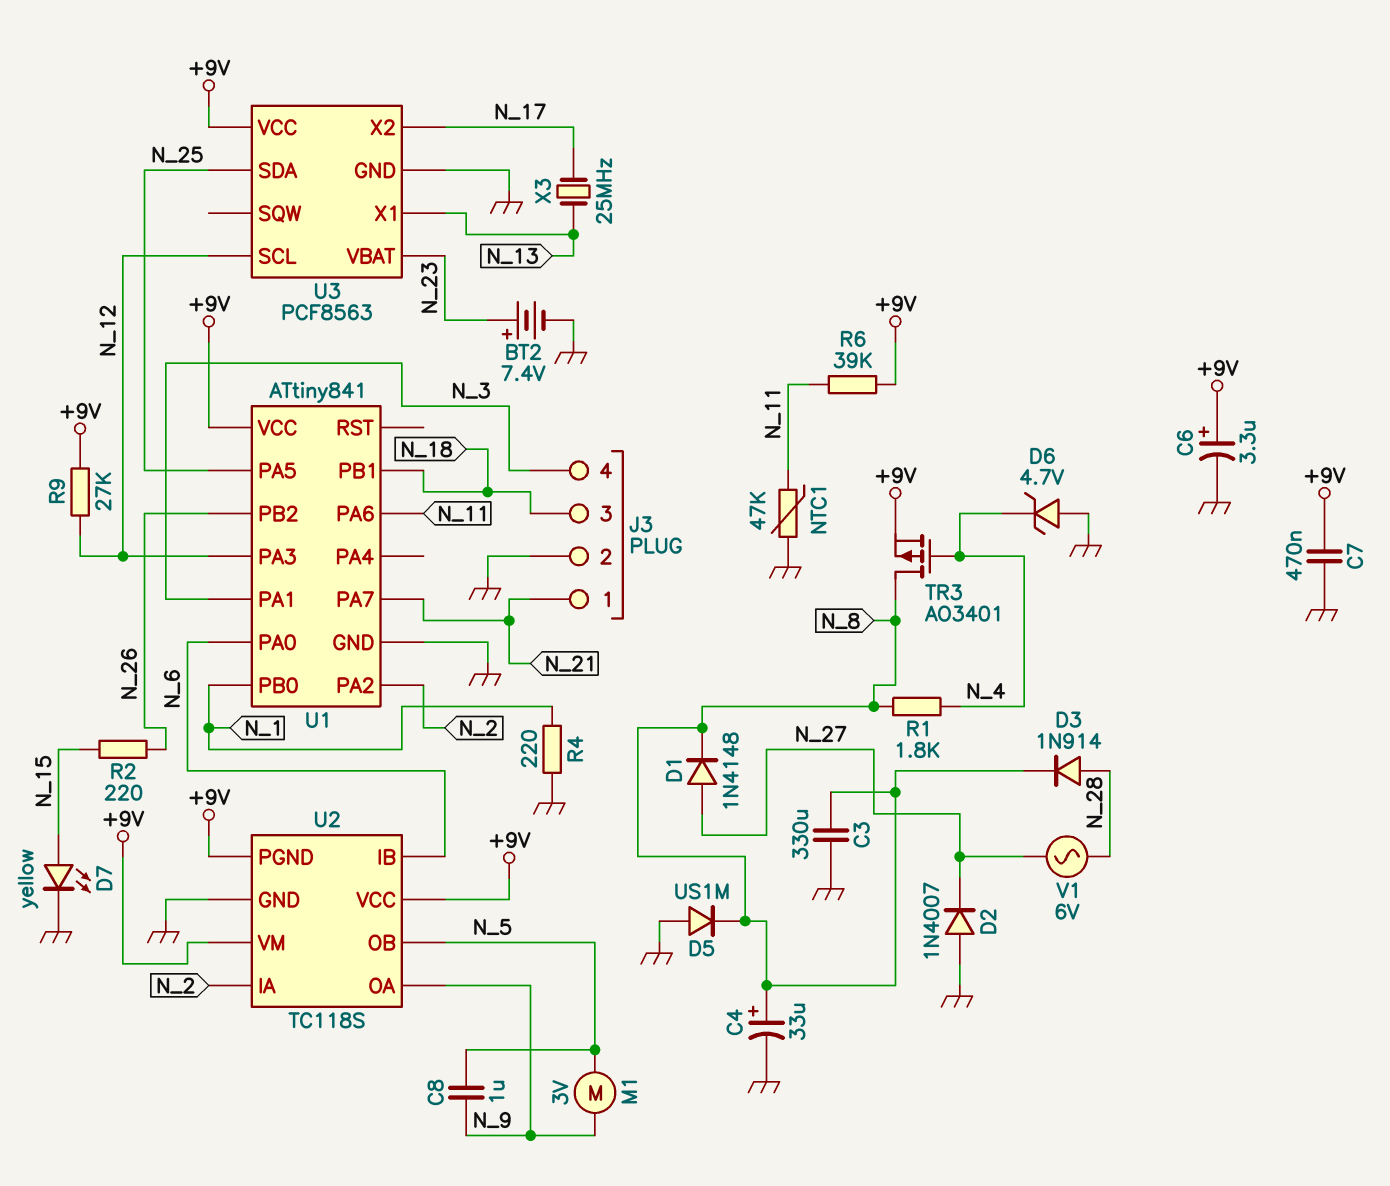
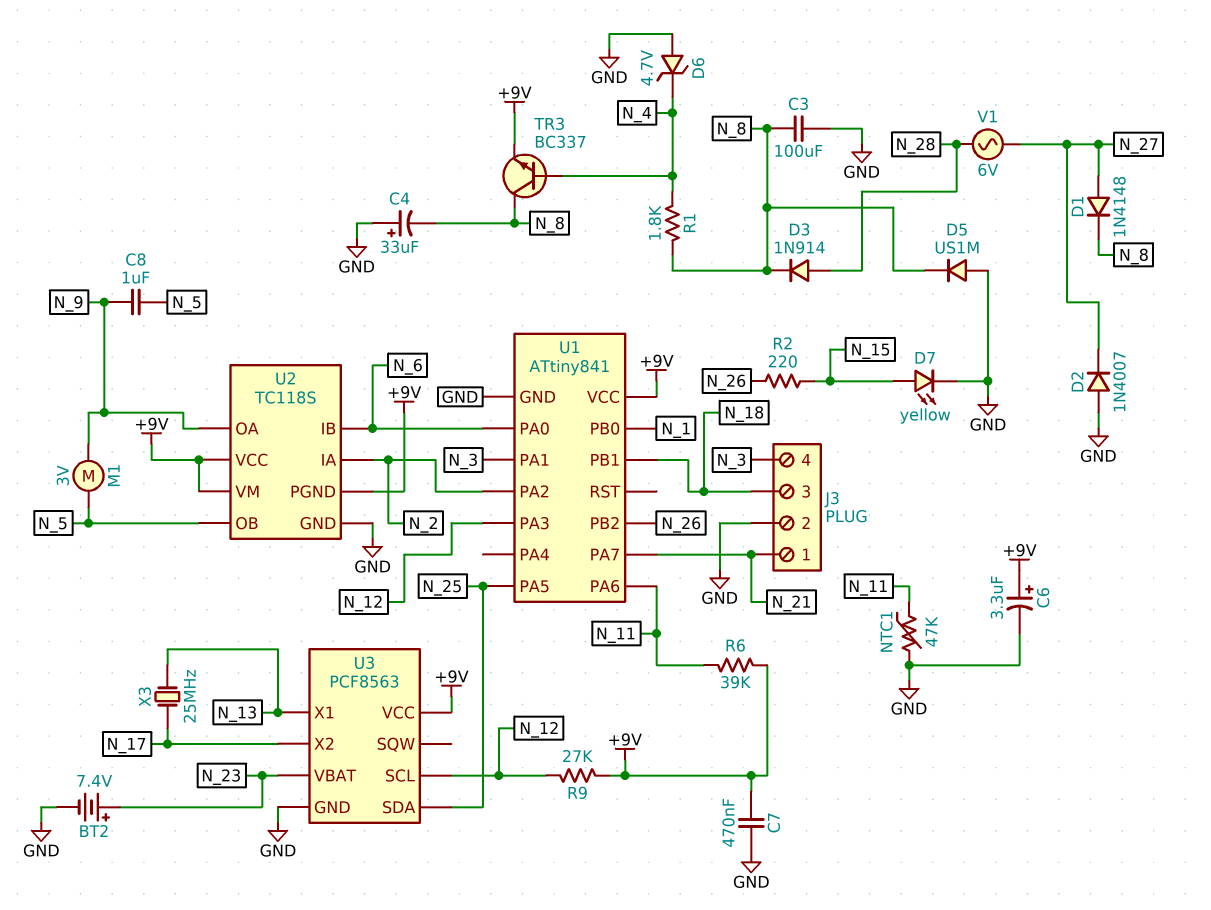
C3: 330uF (GND, N_8) -> 100uF (GND, N_8)
C4: 33uF (plus N_8, minus GND) -> 33uF (plus GND, minus N_8)
R4: 220 (GND, N_1) -> none
TR3: PMOS AO3401 (G N_4, D N_8, S +9V) -> NPN BC337 (B N_4, C N_8, E +9V)

